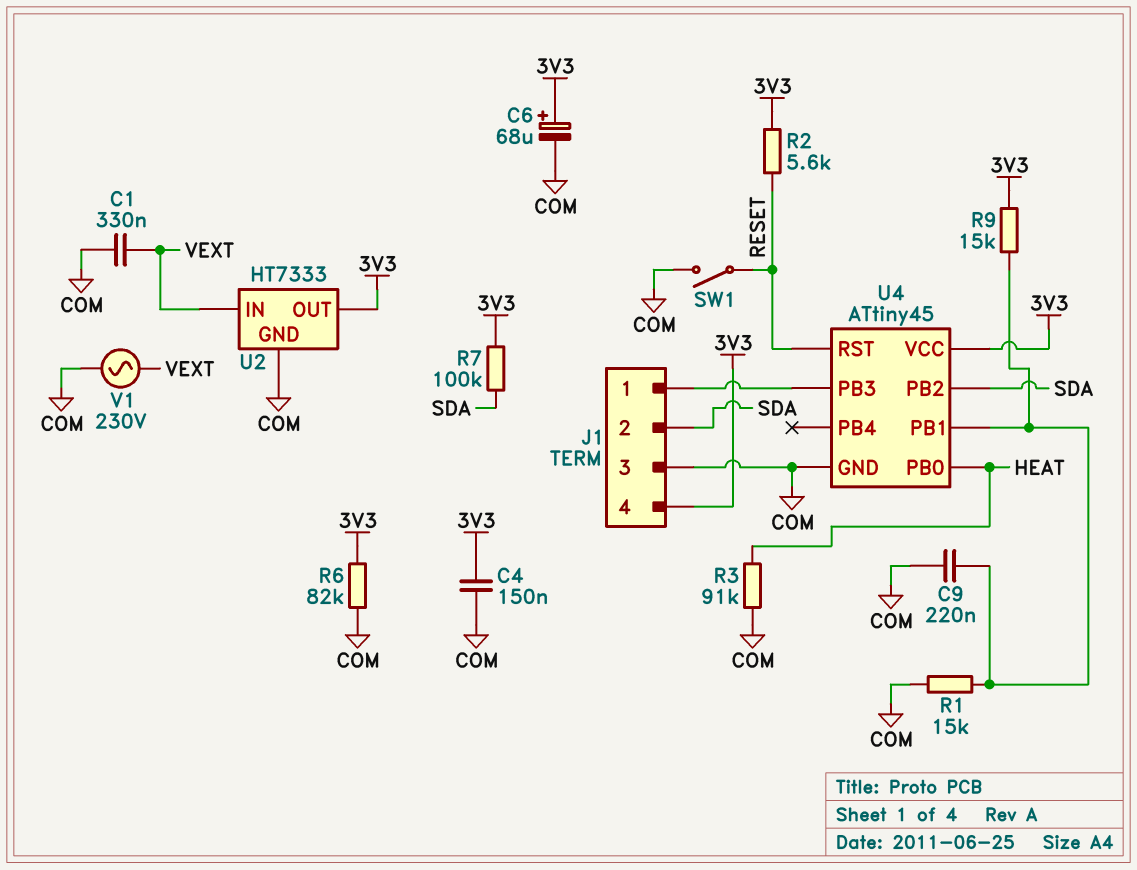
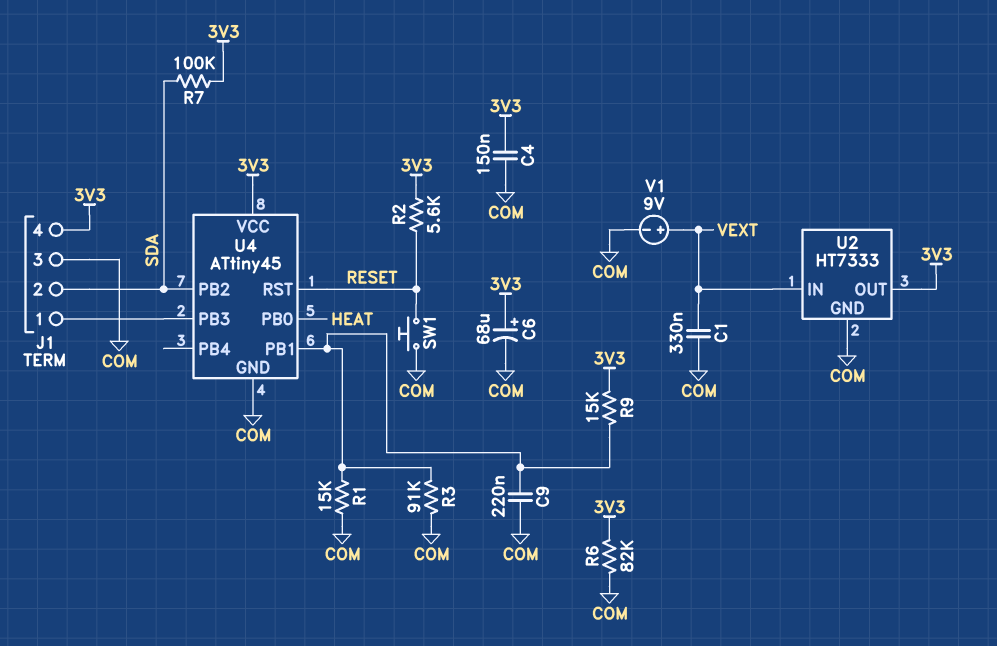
R3: 91k (COM, HEAT) -> 91k (COM, U4/PB1)
SW1: switch (COM, RESET) -> button (COM, RESET)
V1: AC 230V (COM, VEXT) -> 9V (plus VEXT, minus COM)

